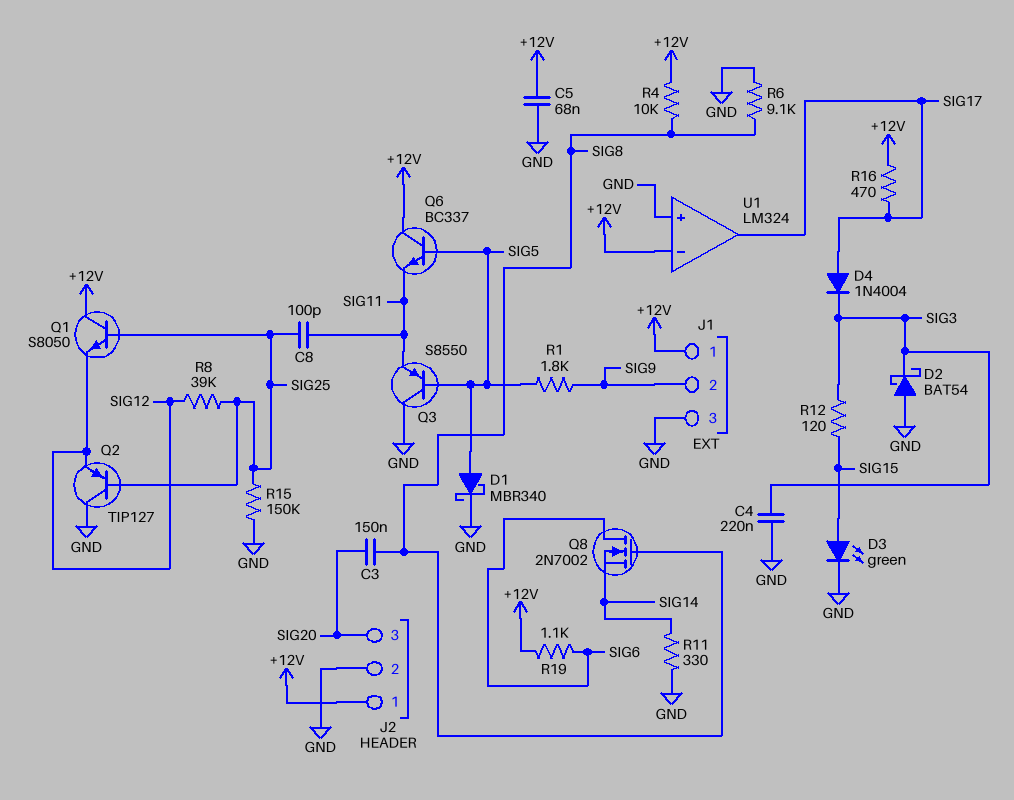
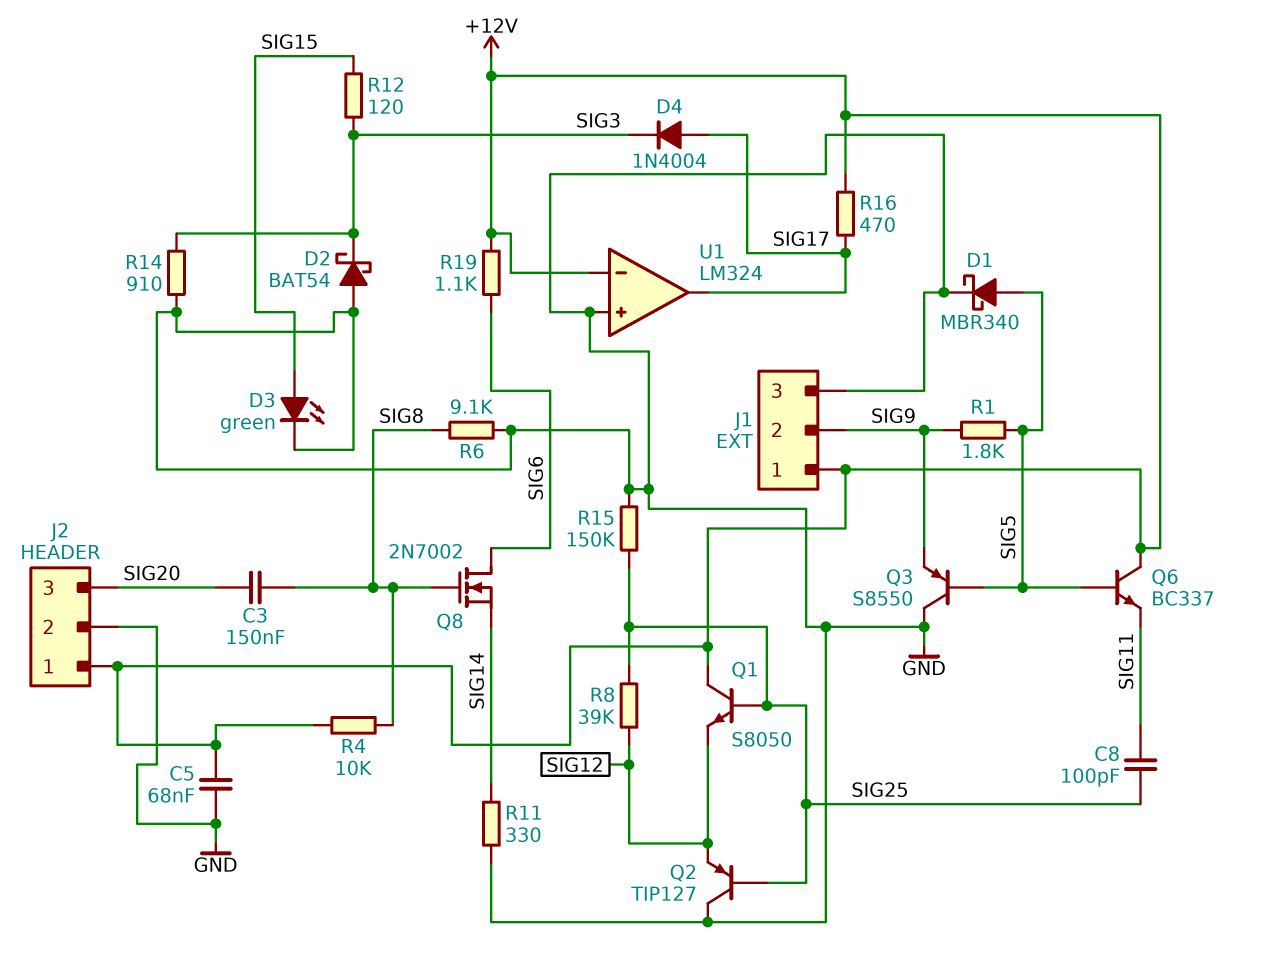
C4: 220nF (GND, SIG3) -> none
Q3: PNP S8550 (B SIG5, C GND, E SIG11) -> PNP S8550 (B SIG5, C GND, E SIG9)
R14: none -> 910 (GND, SIG3)

